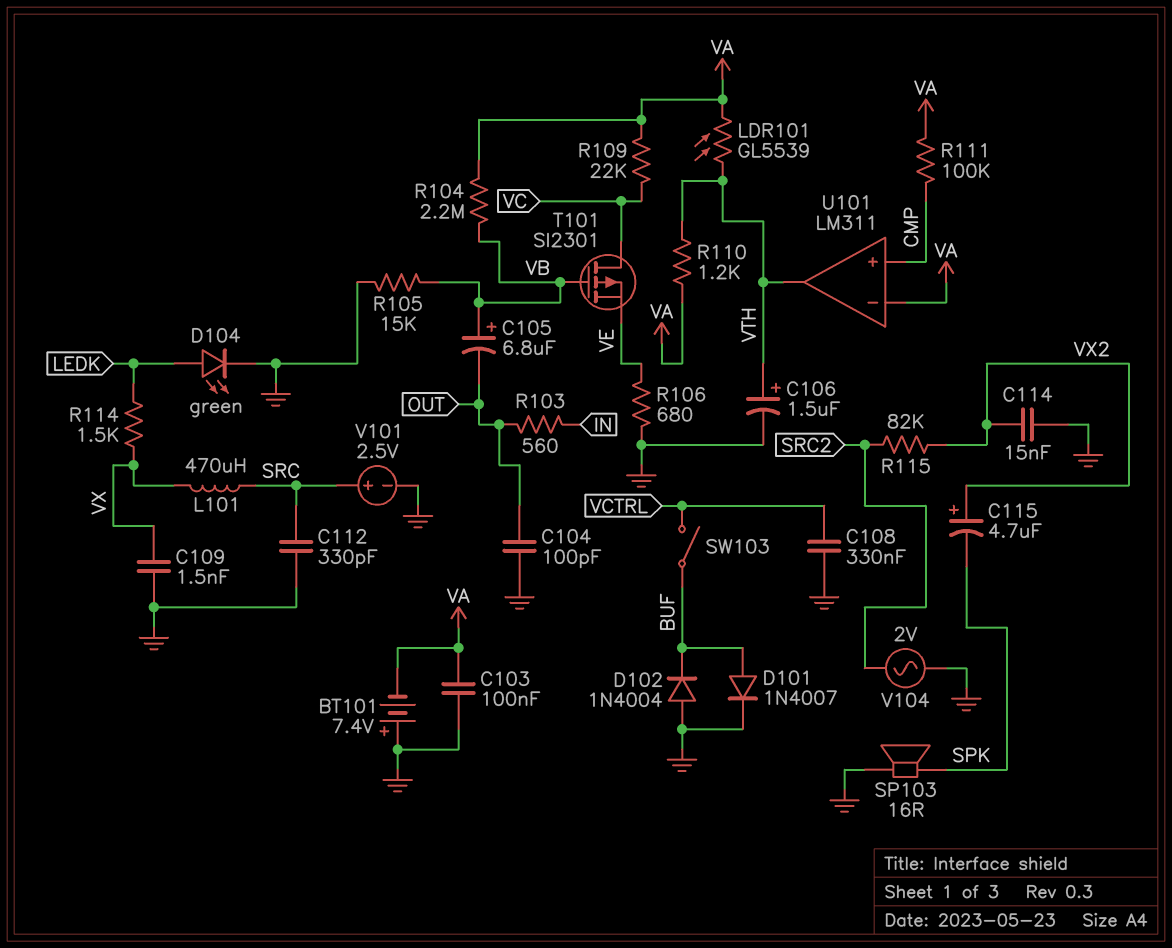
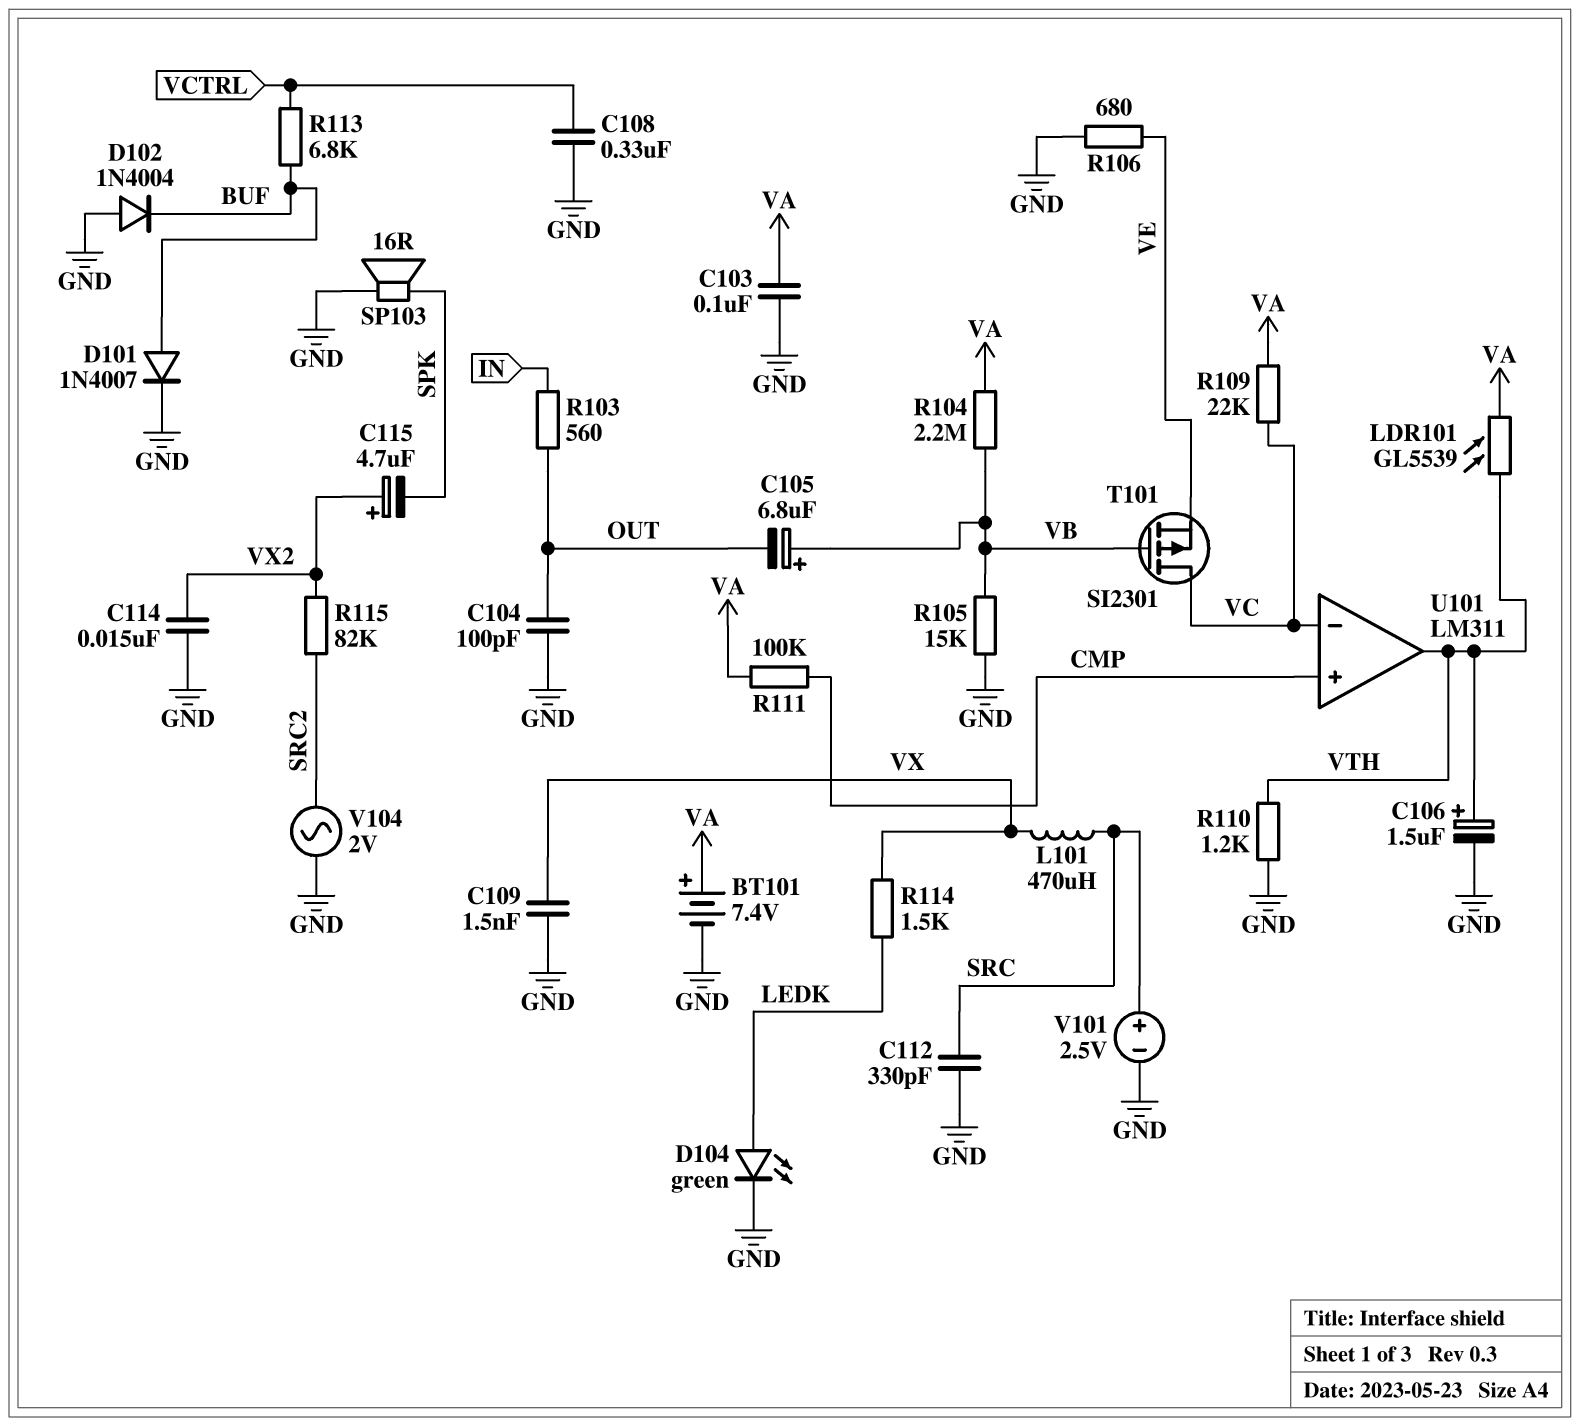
BT101: 7.4V (plus GND, minus VA) -> 7.4V (plus VA, minus GND)
R110: 1.2k (VA, VTH) -> 1.2k (GND, VTH)
R113: none -> 6.8k (BUF, VCTRL)
SW103: switch (BUF, VCTRL) -> none
U101 pin in-: VA -> VC

